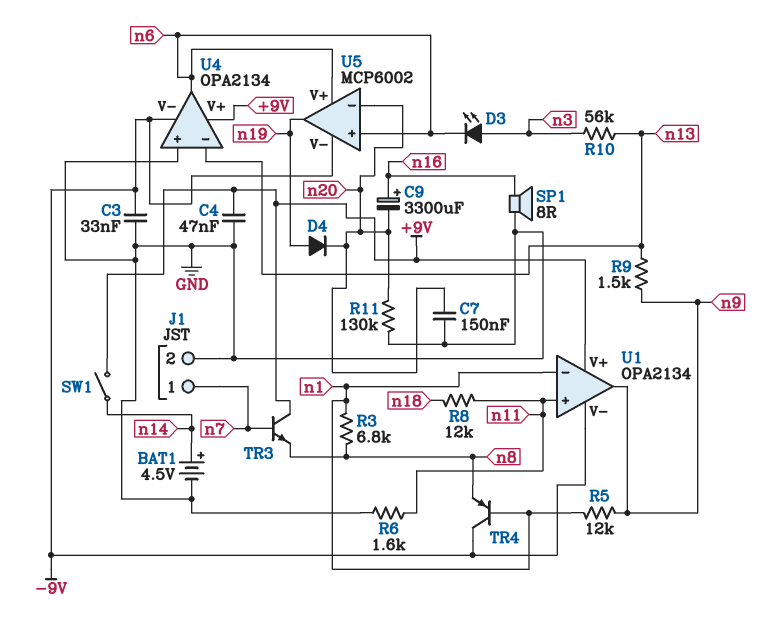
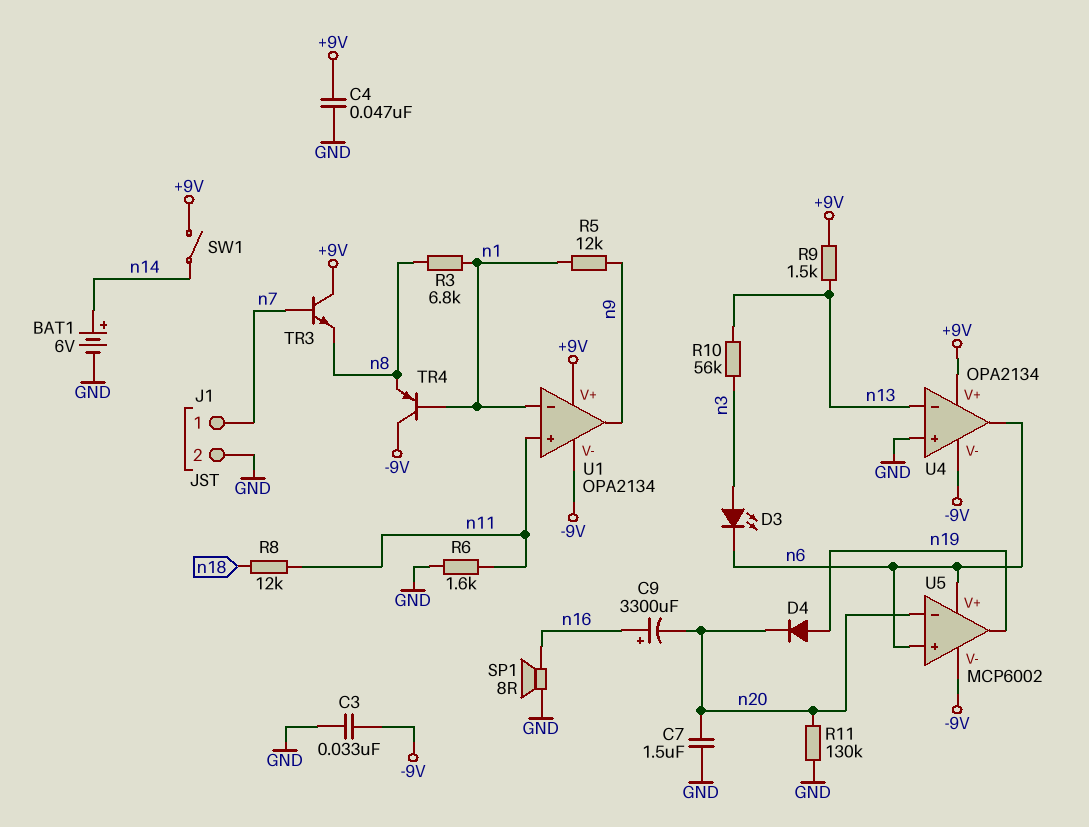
BAT1: 4.5V (plus n14, minus GND) -> 6V (plus n14, minus GND)
C7: 150nF (GND, n20) -> 1.5uF (GND, n20)
R9: 1.5k (n9, n13) -> 1.5k (+9V, n13)

